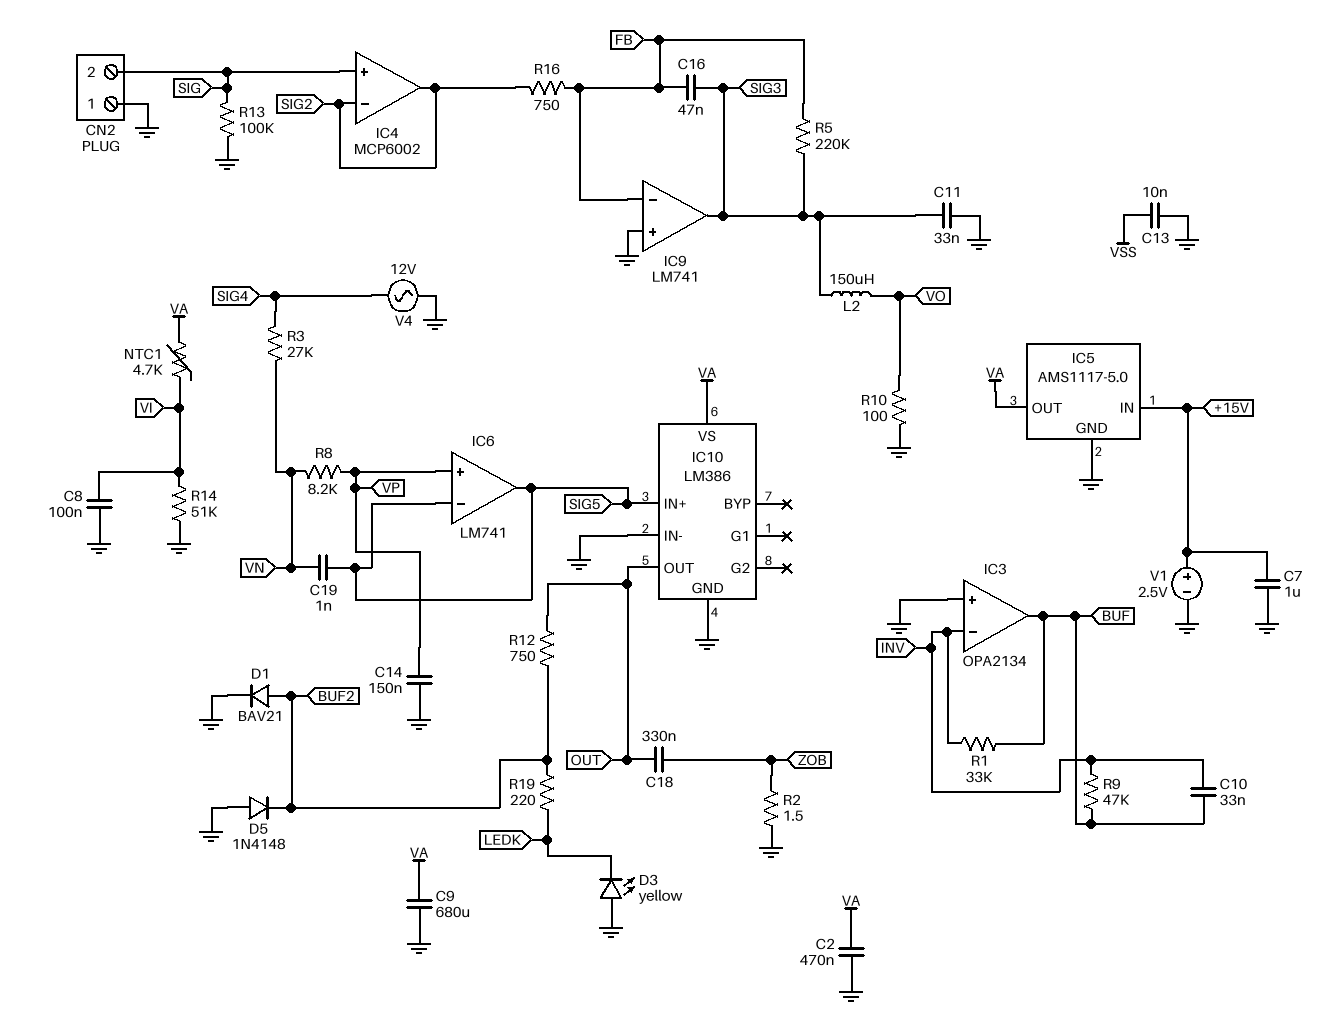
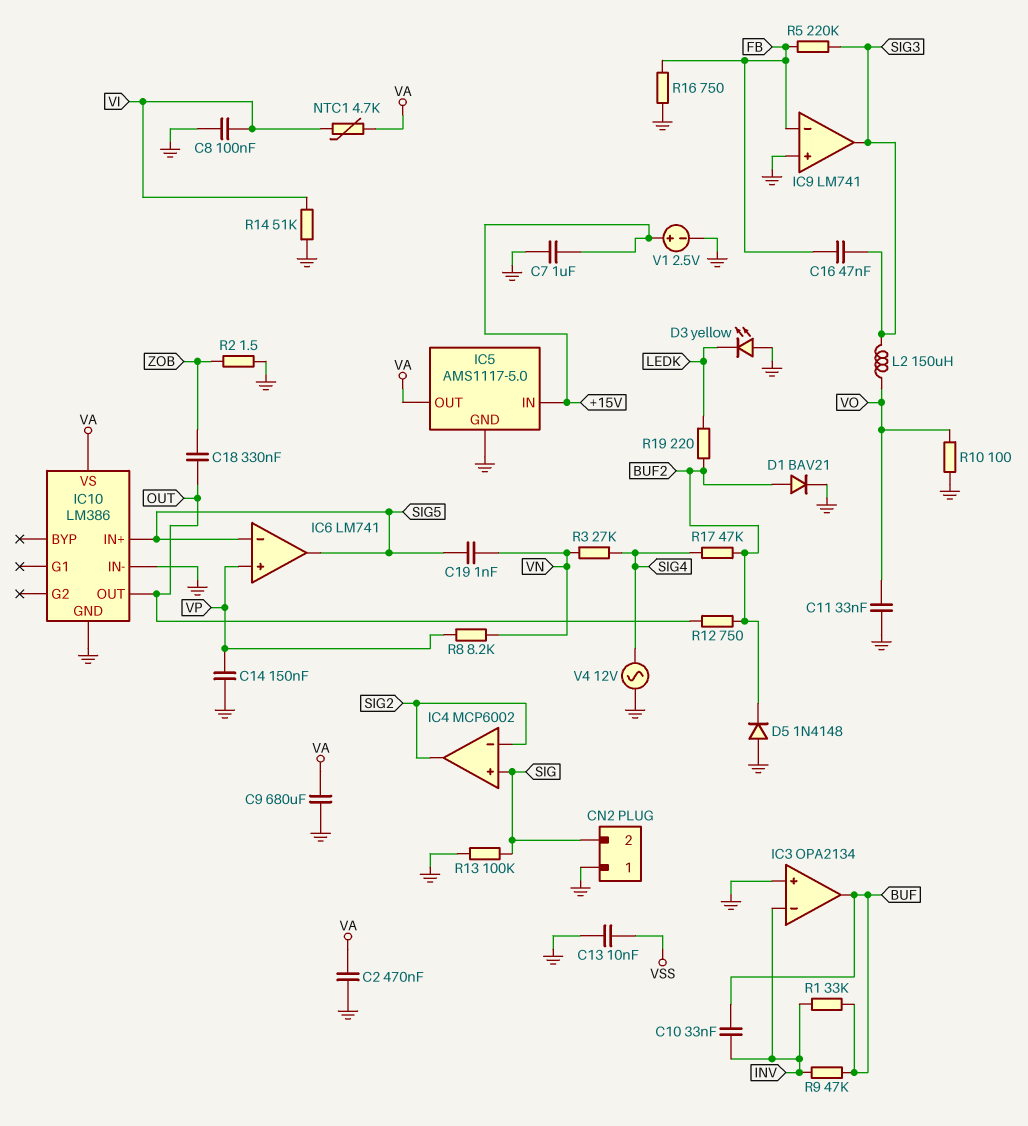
C11: 33nF (GND, SIG3) -> 33nF (GND, VO)
R16: 750 (FB, SIG2) -> 750 (FB, GND)
R17: none -> 47k (BUF2, SIG4)

